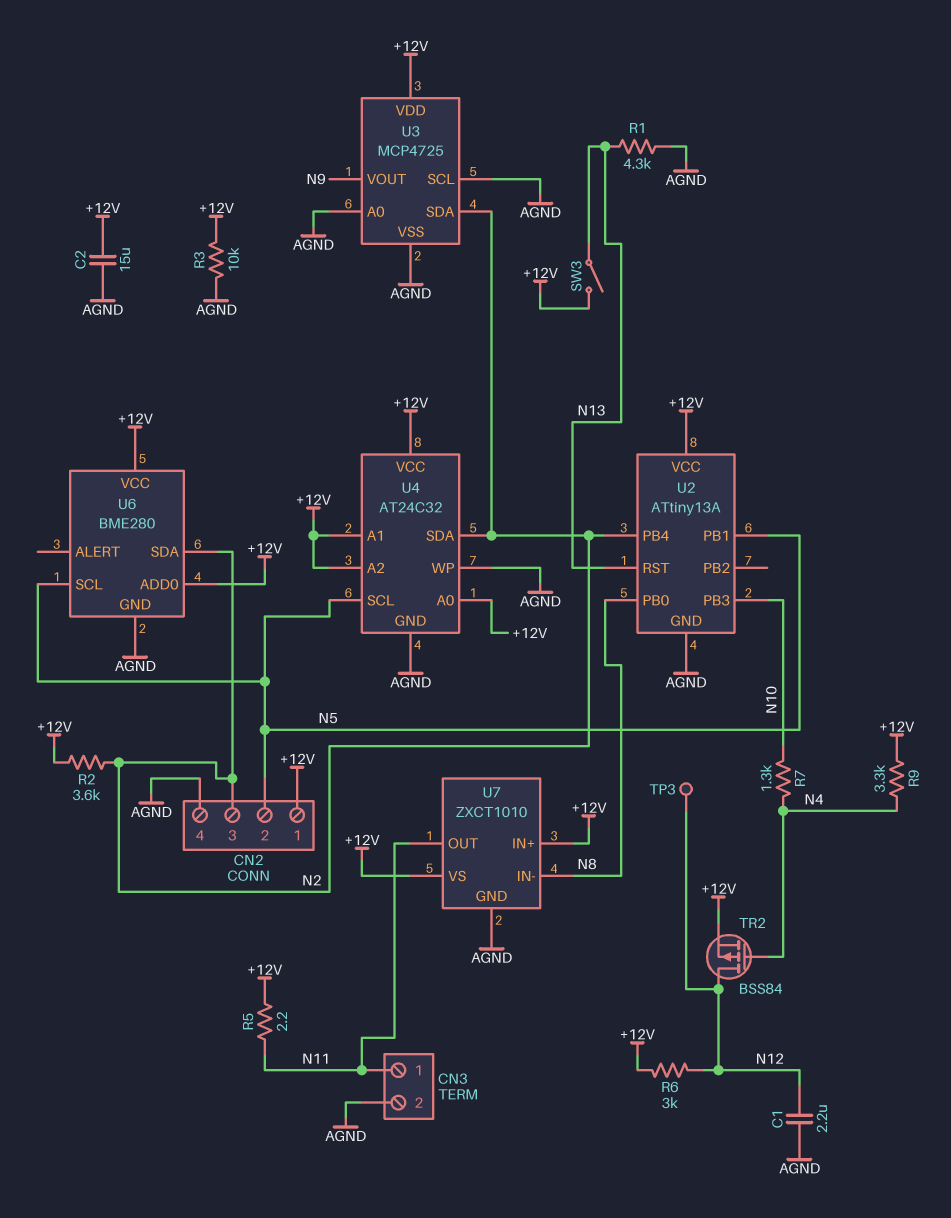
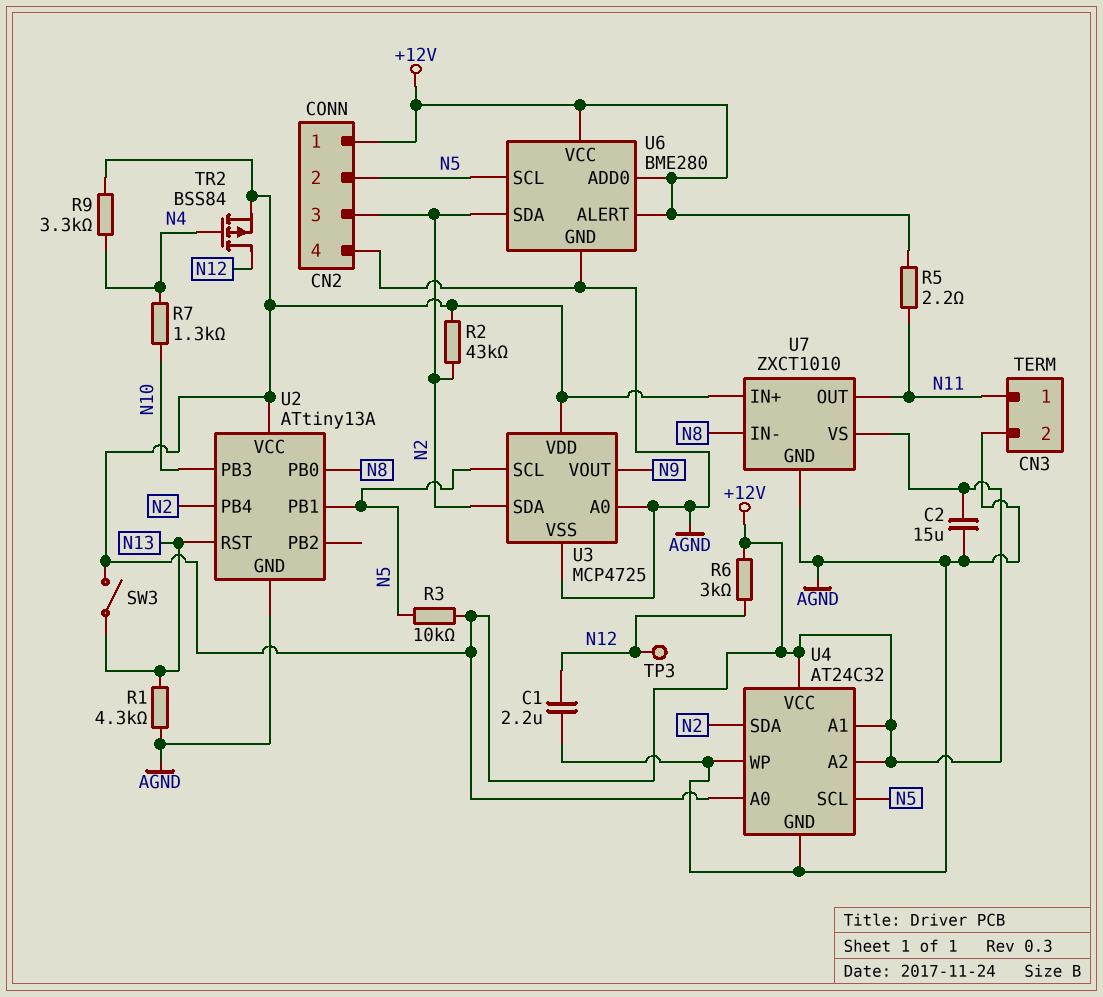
R2: 3.6k (+12V, N2) -> 43k (+12V, N2)
R3: 10k (+12V, AGND) -> 10k (+12V, N5)
U3 pin SCL: AGND -> N5
U6 pin ALERT: none -> +12V

